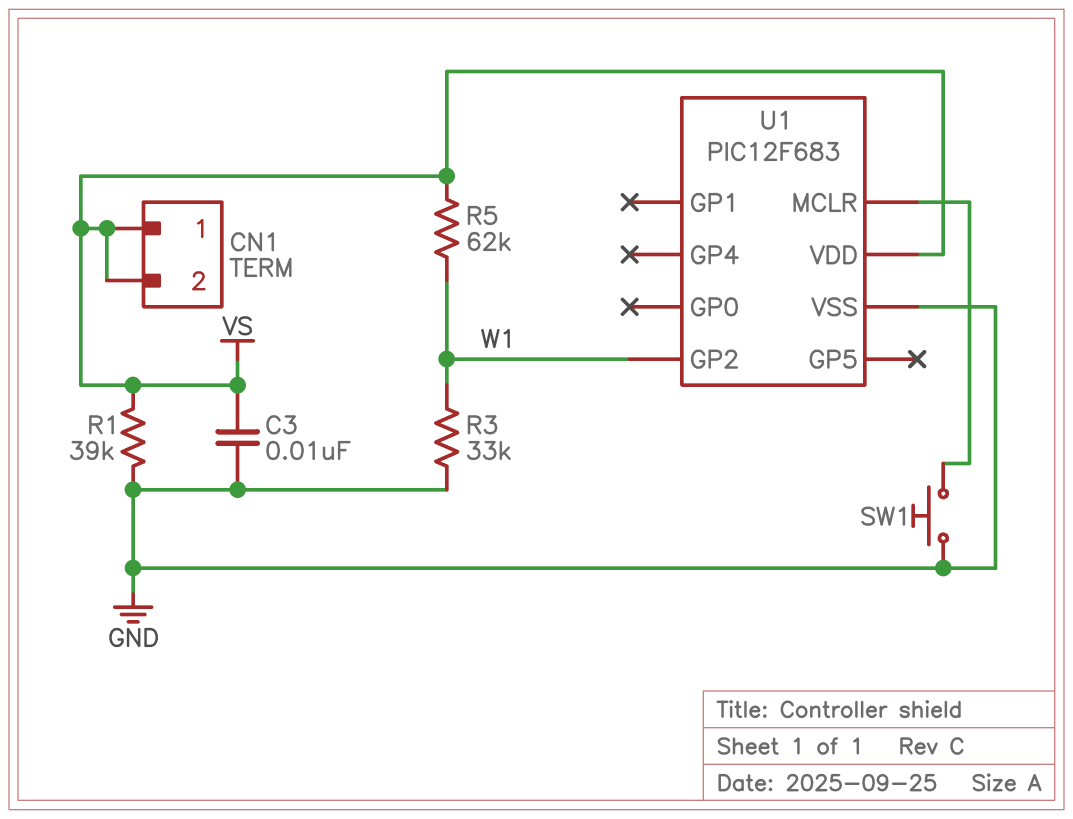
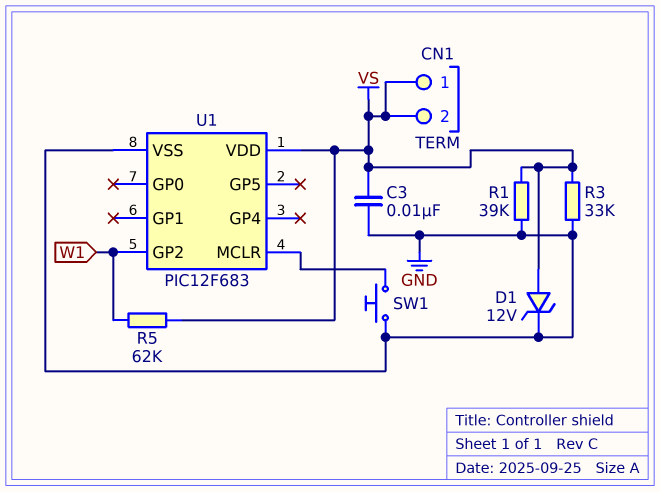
D1: none -> zener 12V (A VS, K GND)
R3: 33k (GND, W1) -> 33k (GND, VS)

